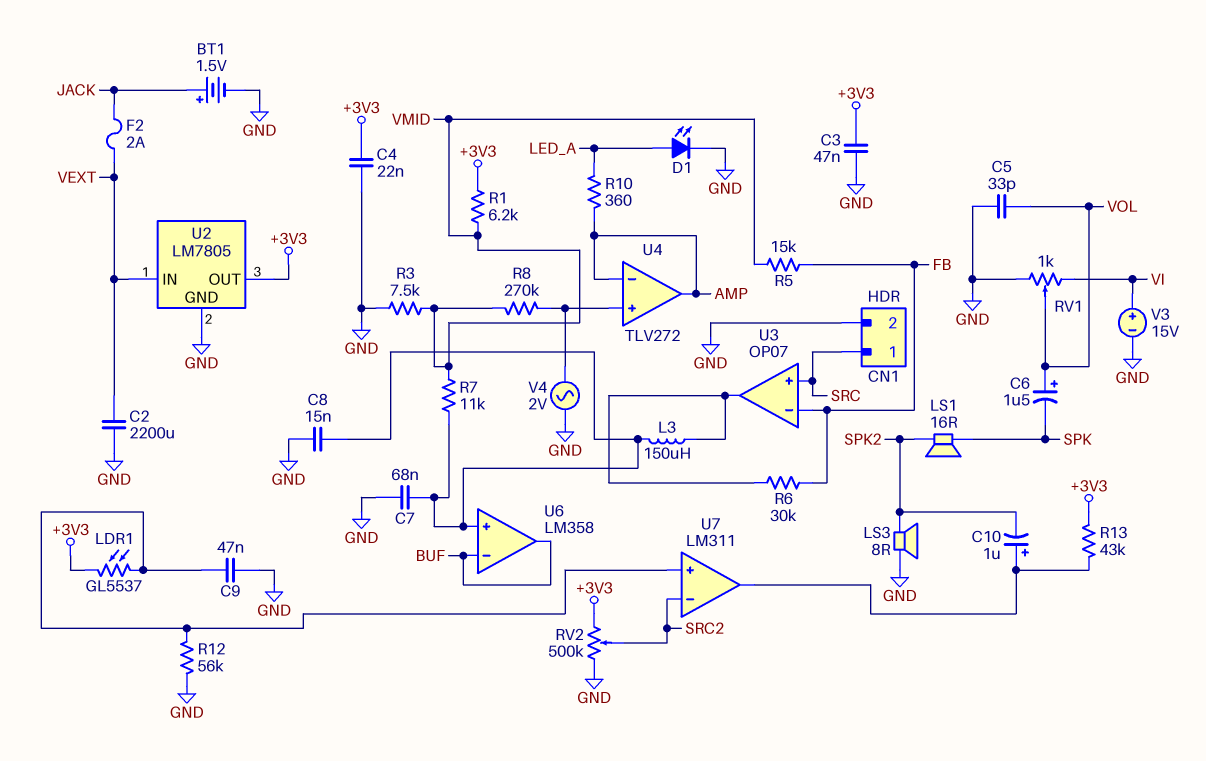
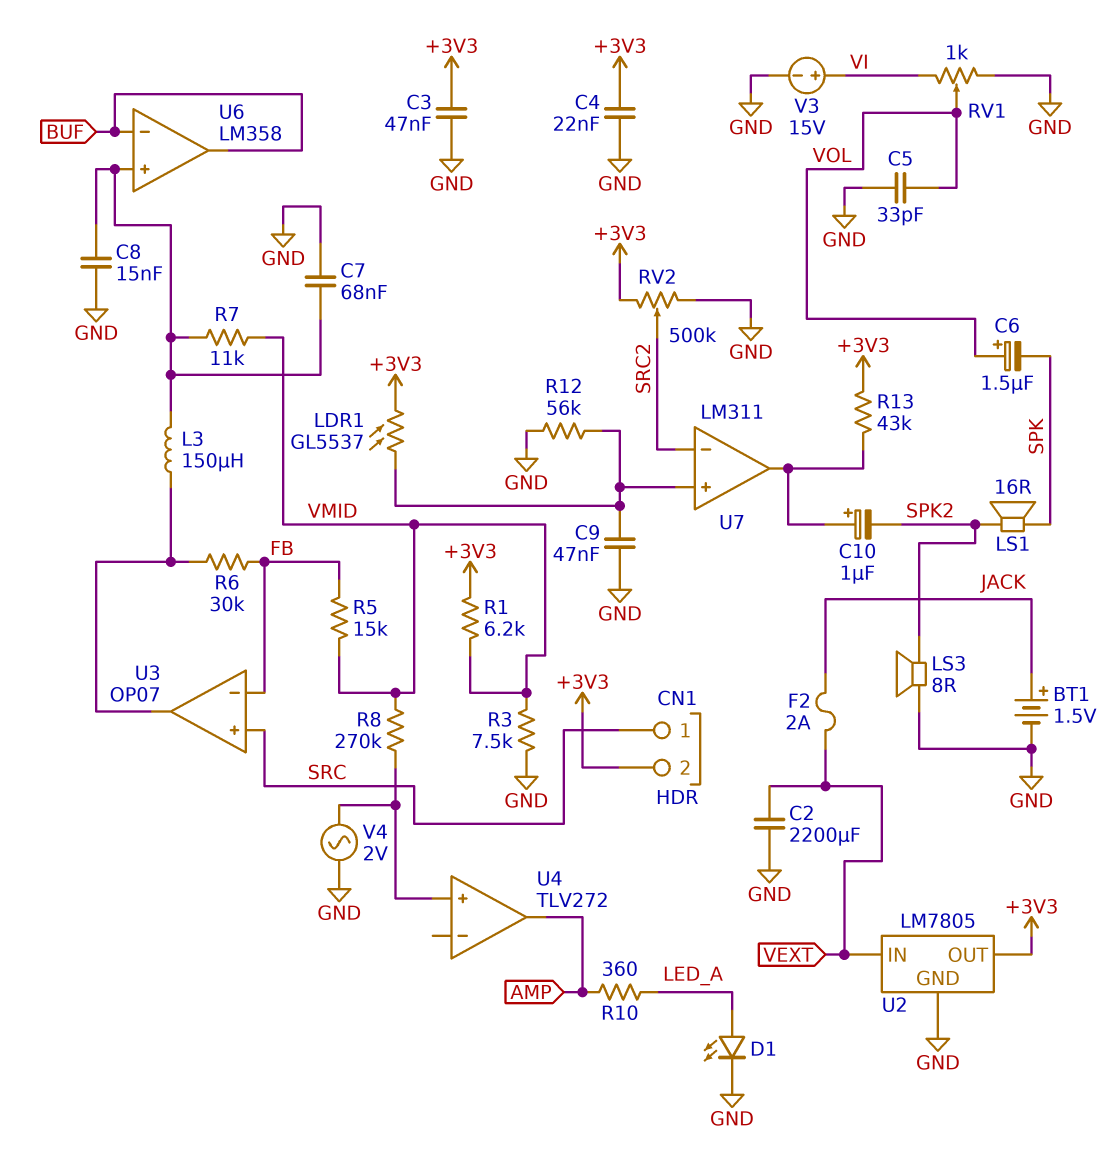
CN1 pin 2: GND -> +3V3
U4 pin in-: AMP -> none

